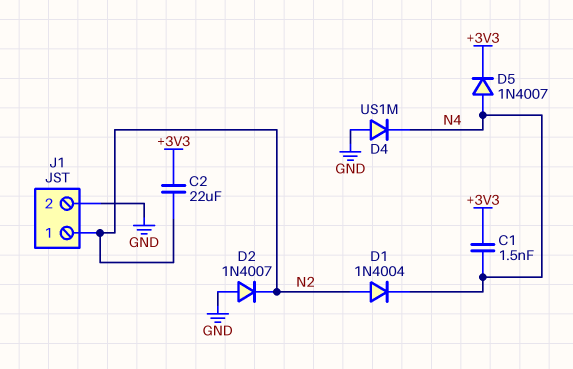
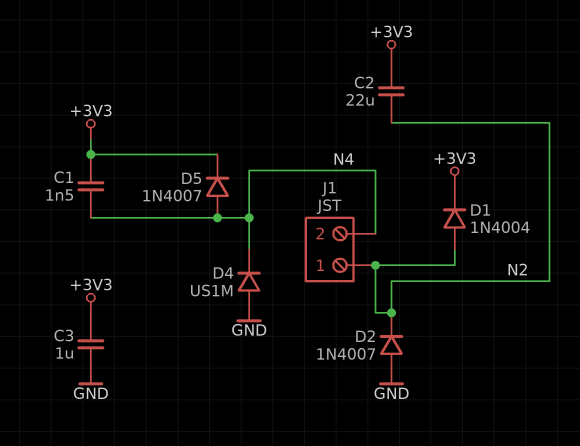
C3: none -> 1uF (+3V3, GND)
D1: diode 1N4004 (A N2, K N4) -> diode 1N4004 (A N2, K +3V3)
J1 pin 2: GND -> N4

